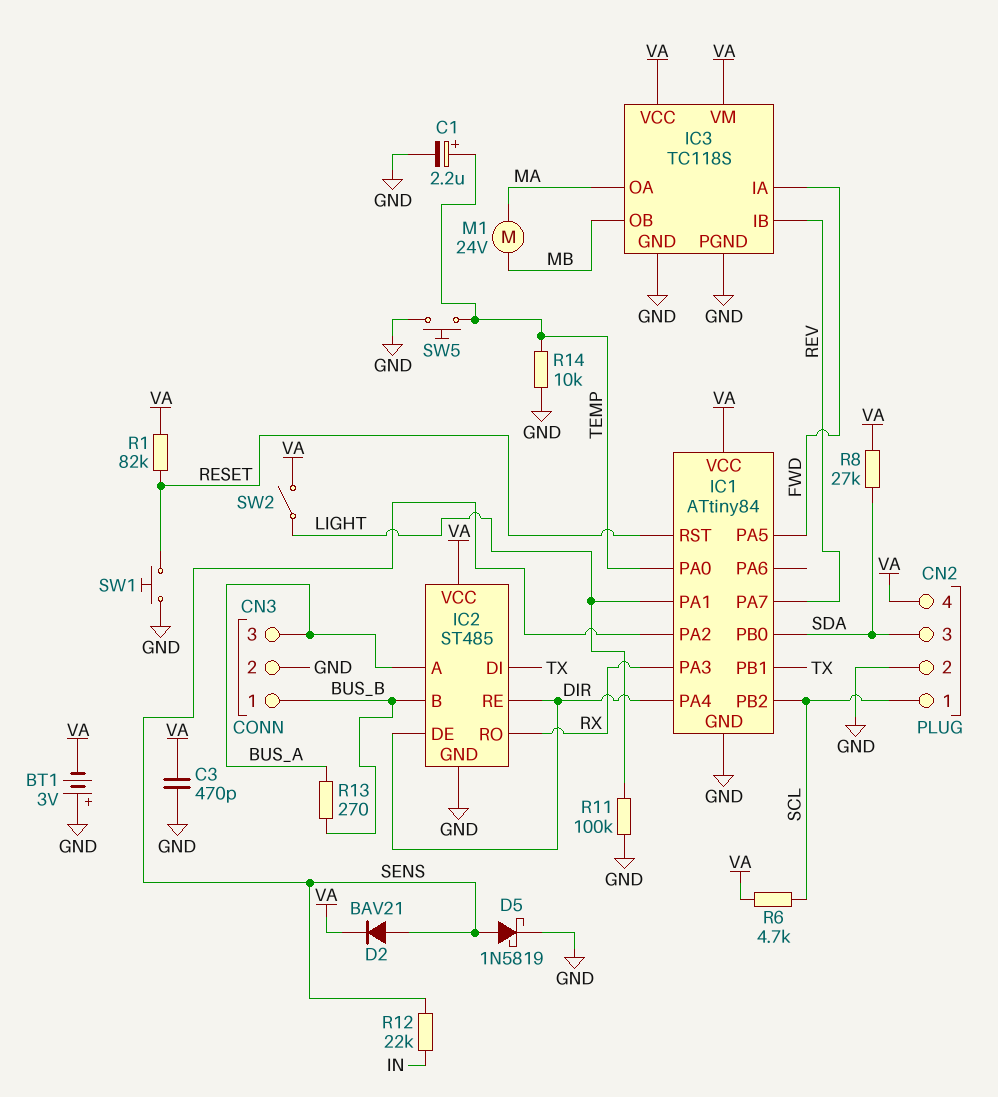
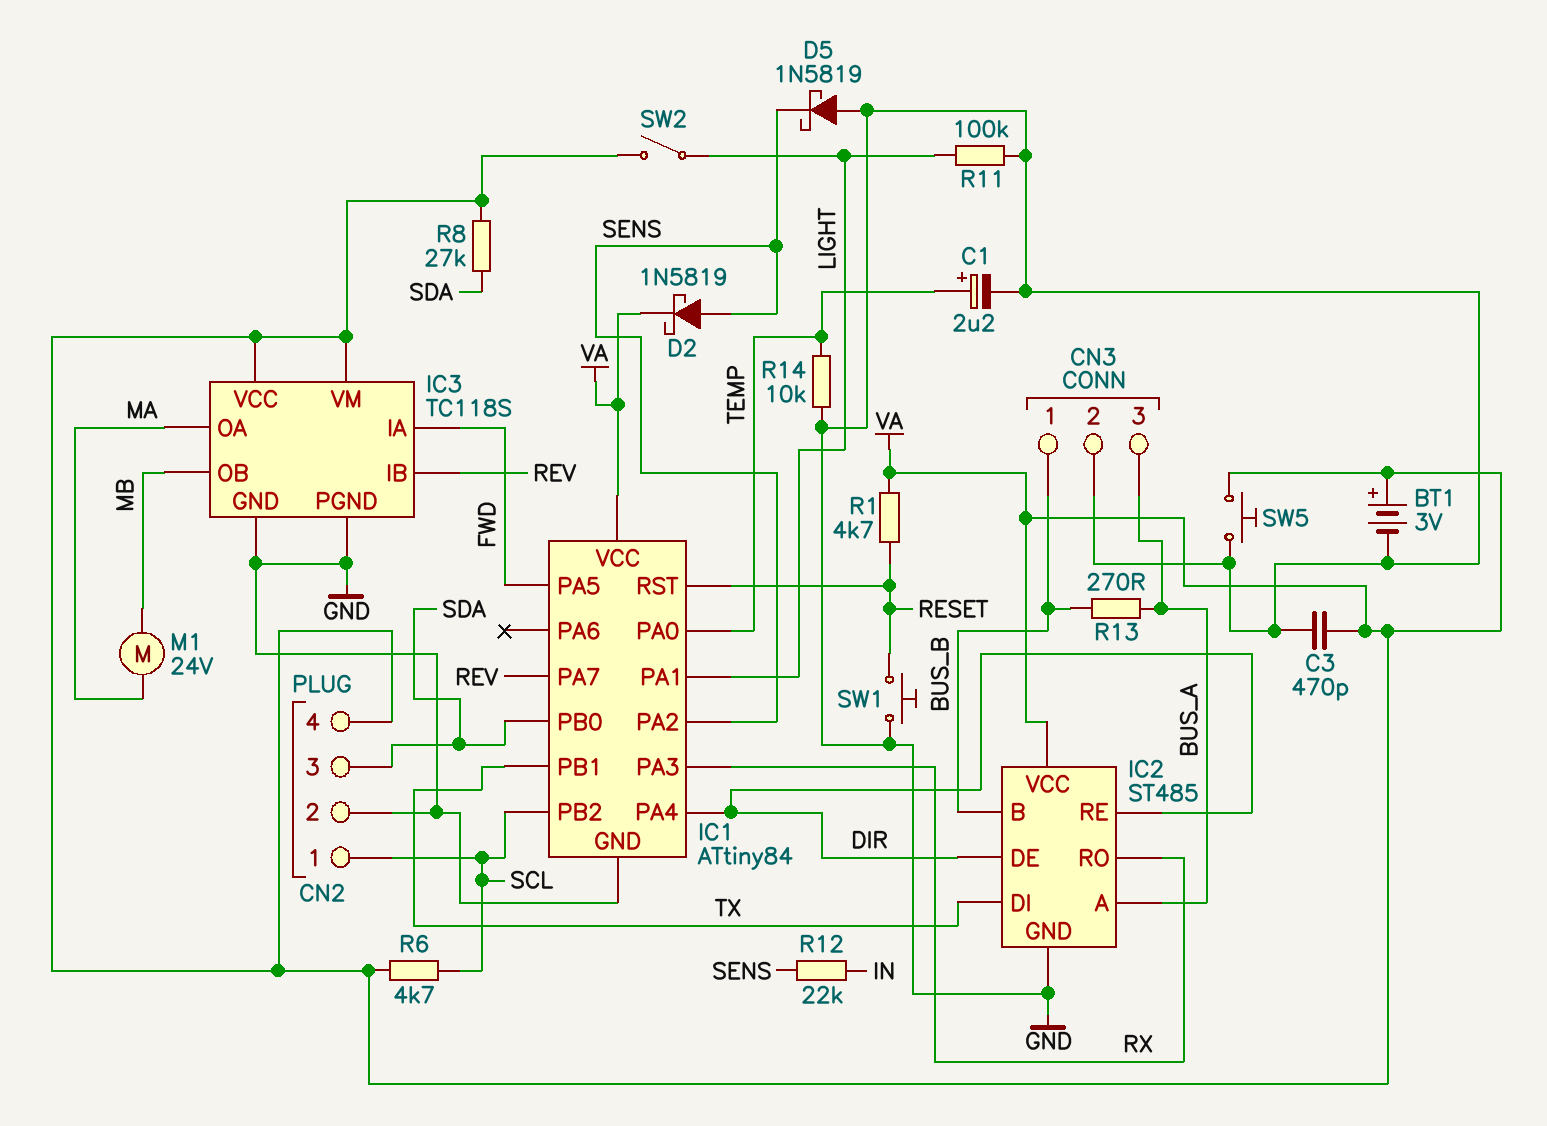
BT1: 3V (plus GND, minus VA) -> 3V (plus VA, minus GND)
D2: diode BAV21 (A SENS, K VA) -> schottky 1N5819 (A SENS, K VA)
D5: schottky 1N5819 (A SENS, K GND) -> schottky 1N5819 (A GND, K SENS)
R1: 82k (RESET, VA) -> 4.7k (RESET, VA)
SW5: button (GND, TEMP) -> button (GND, VA)

